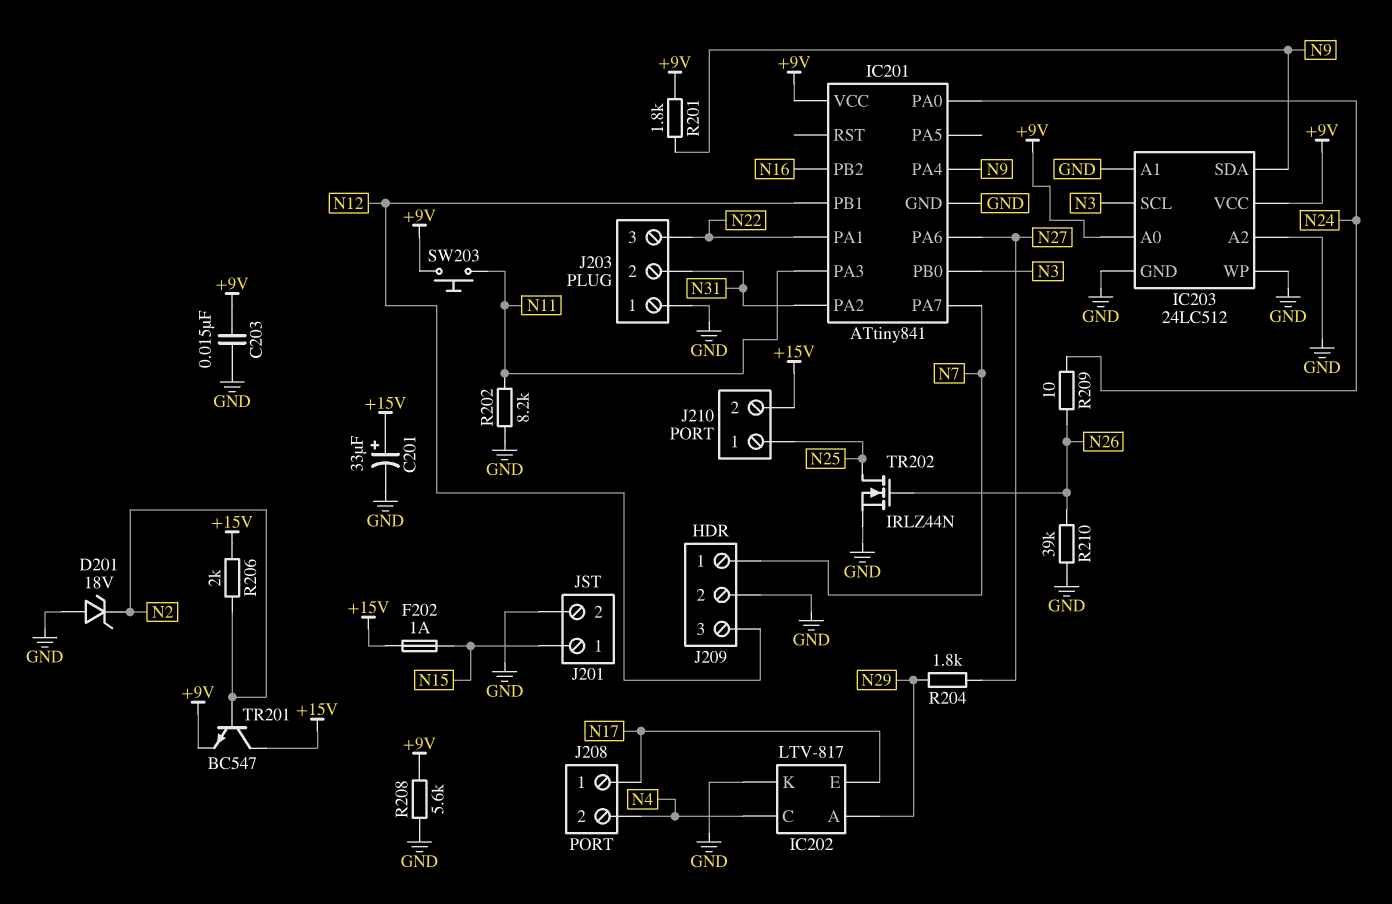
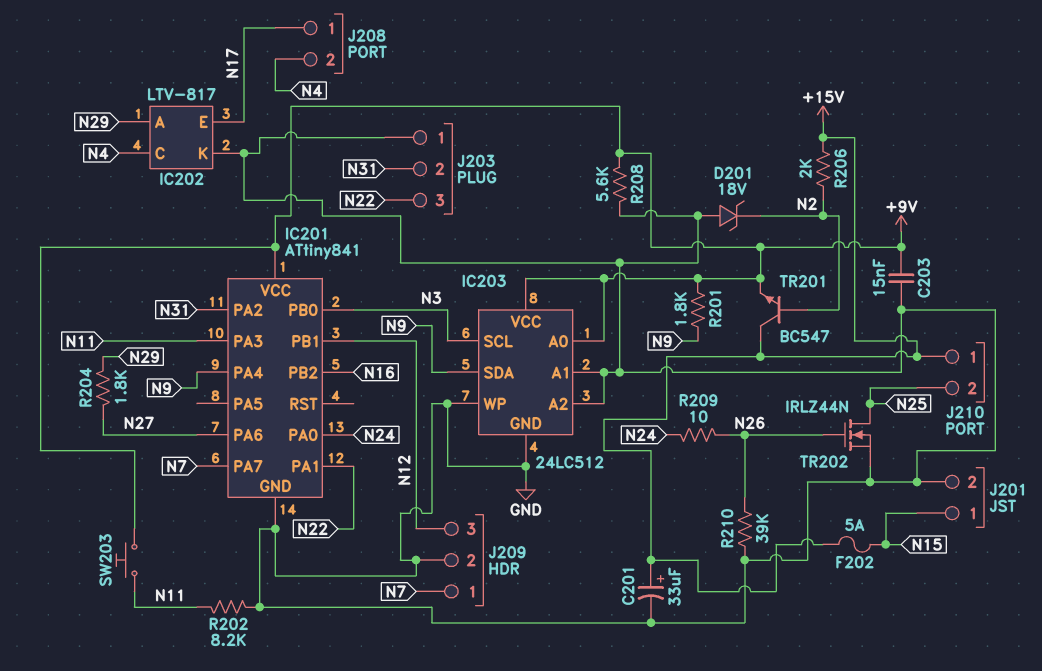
F202: 1A (+15V, N15) -> 5A (+15V, N15)
J210 pin 1: N25 -> +15V
J210 pin 2: +15V -> N25

